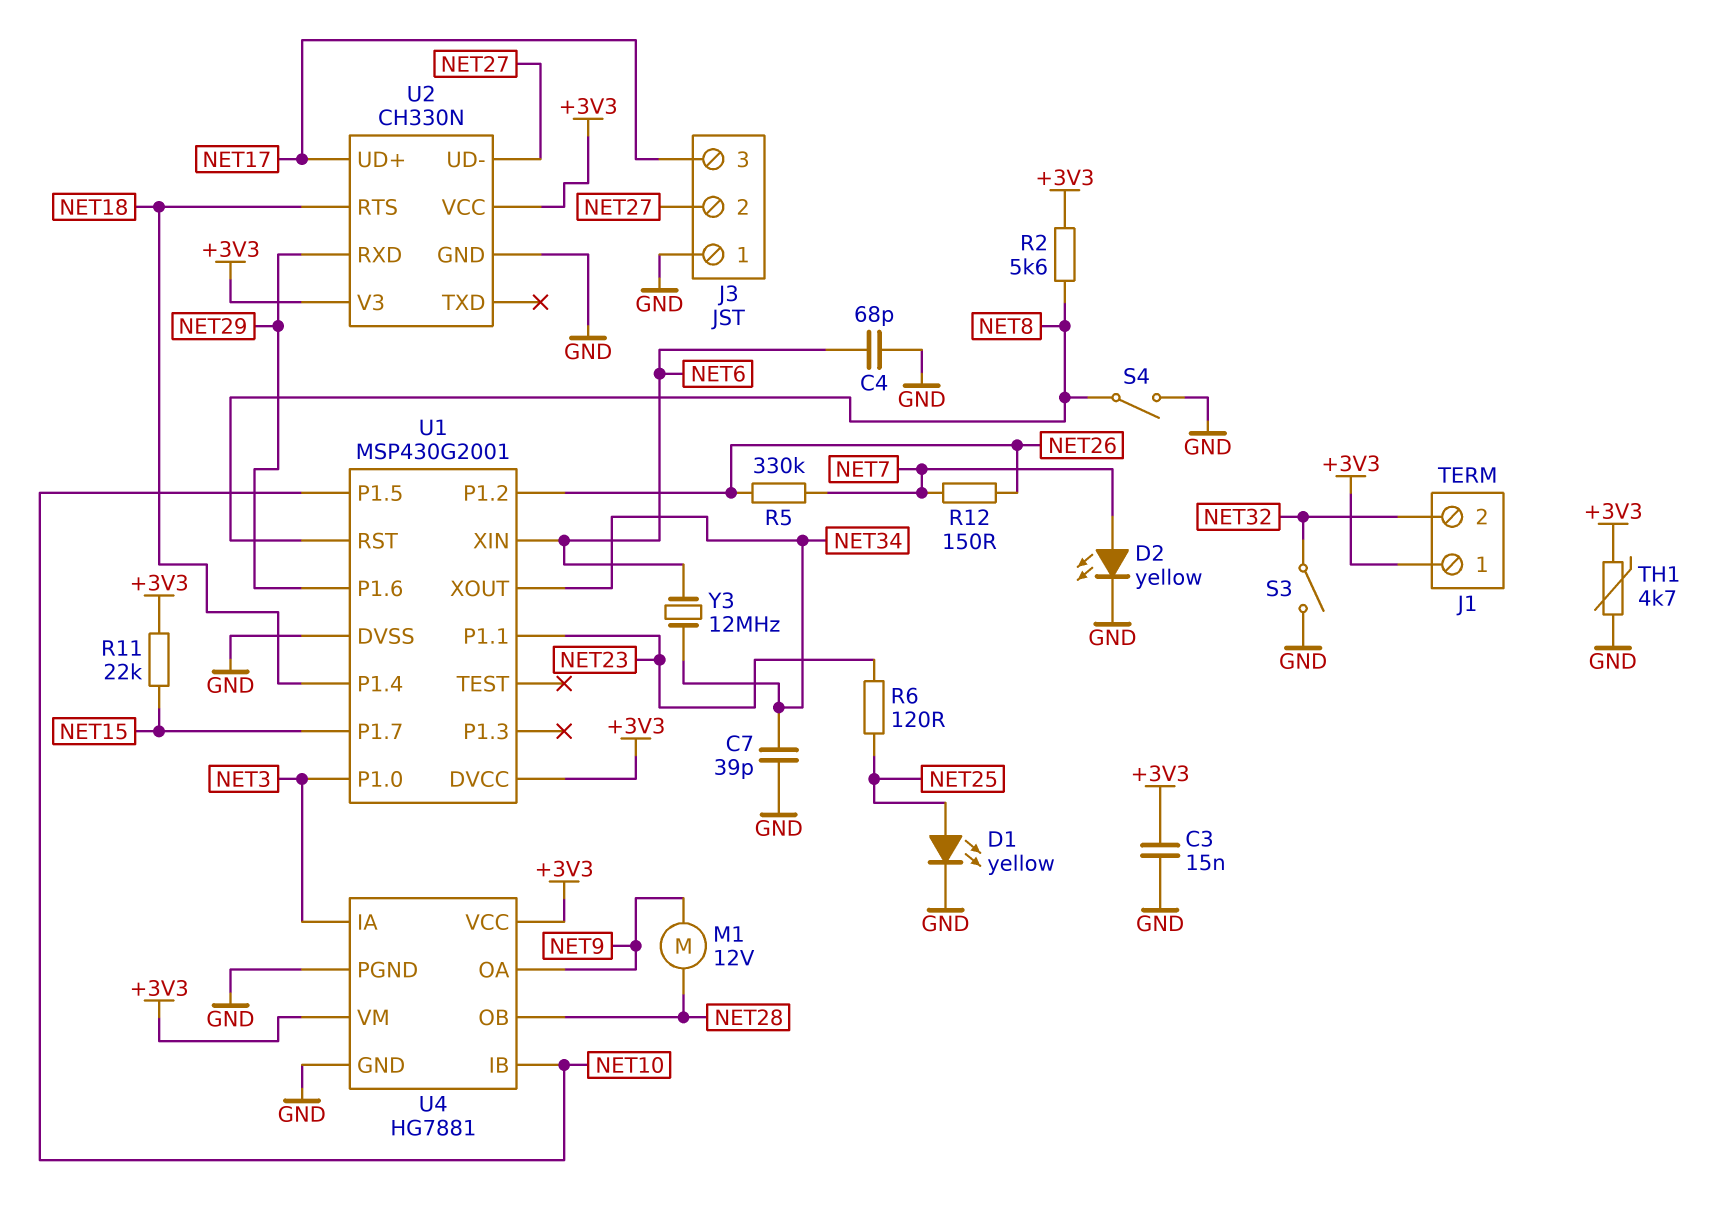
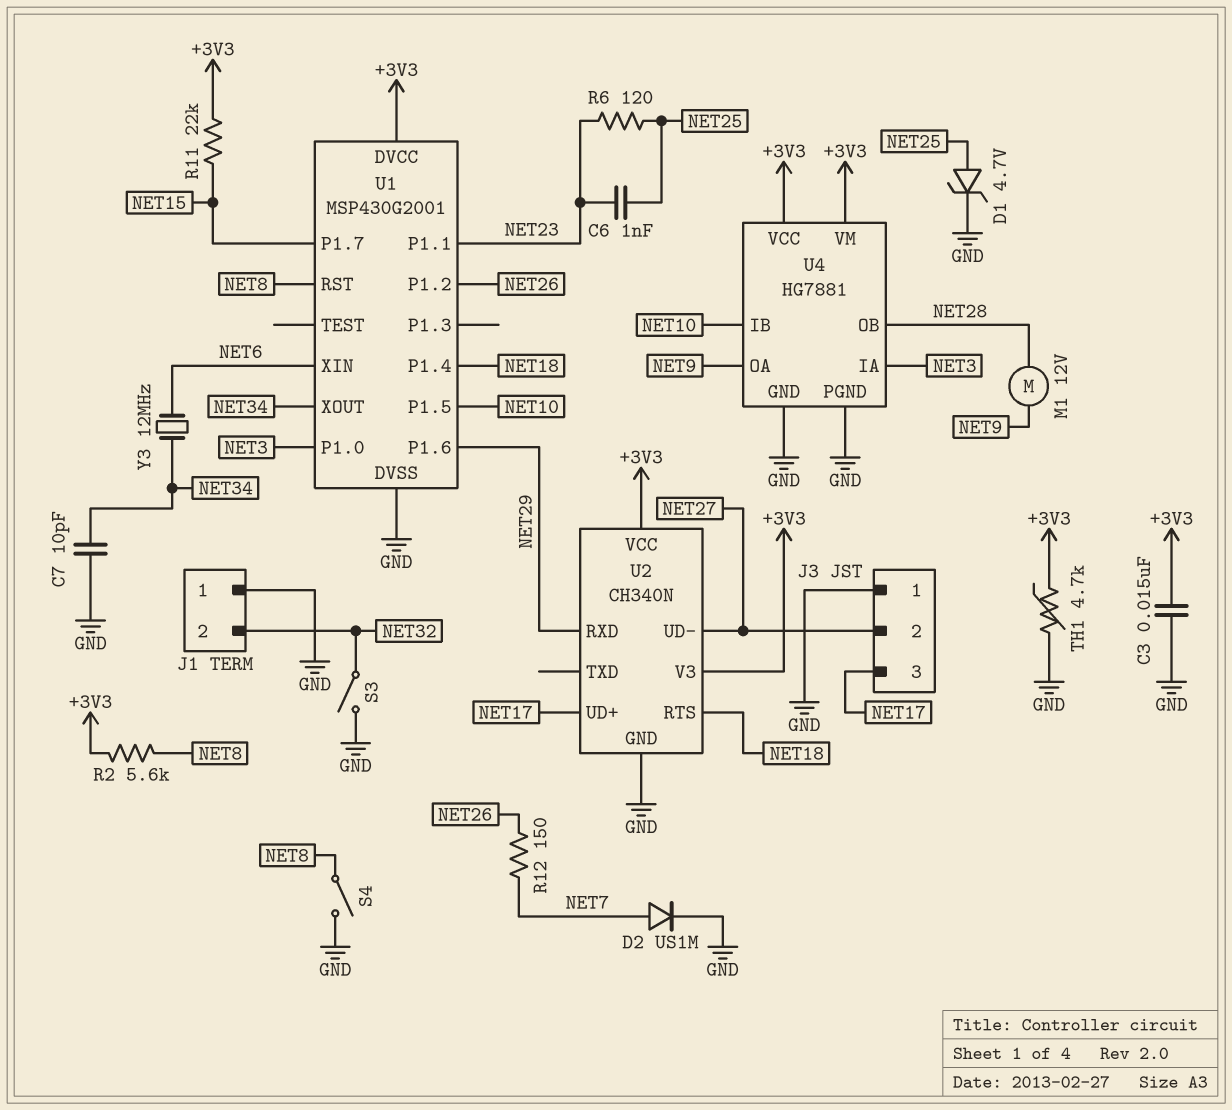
C4: 68pF (GND, NET6) -> none
C6: none -> 1nF (NET23, NET25)
C7: 39pF (GND, NET34) -> 10pF (GND, NET34)
D1: LED yellow (A NET25, K GND) -> zener 4.7V (A NET25, K GND)
D2: LED yellow (A NET7, K GND) -> diode US1M (A NET7, K GND)
J1 pin 1: +3V3 -> GND
R5: 330k (NET7, NET26) -> none
U2: CH330N -> CH340N

